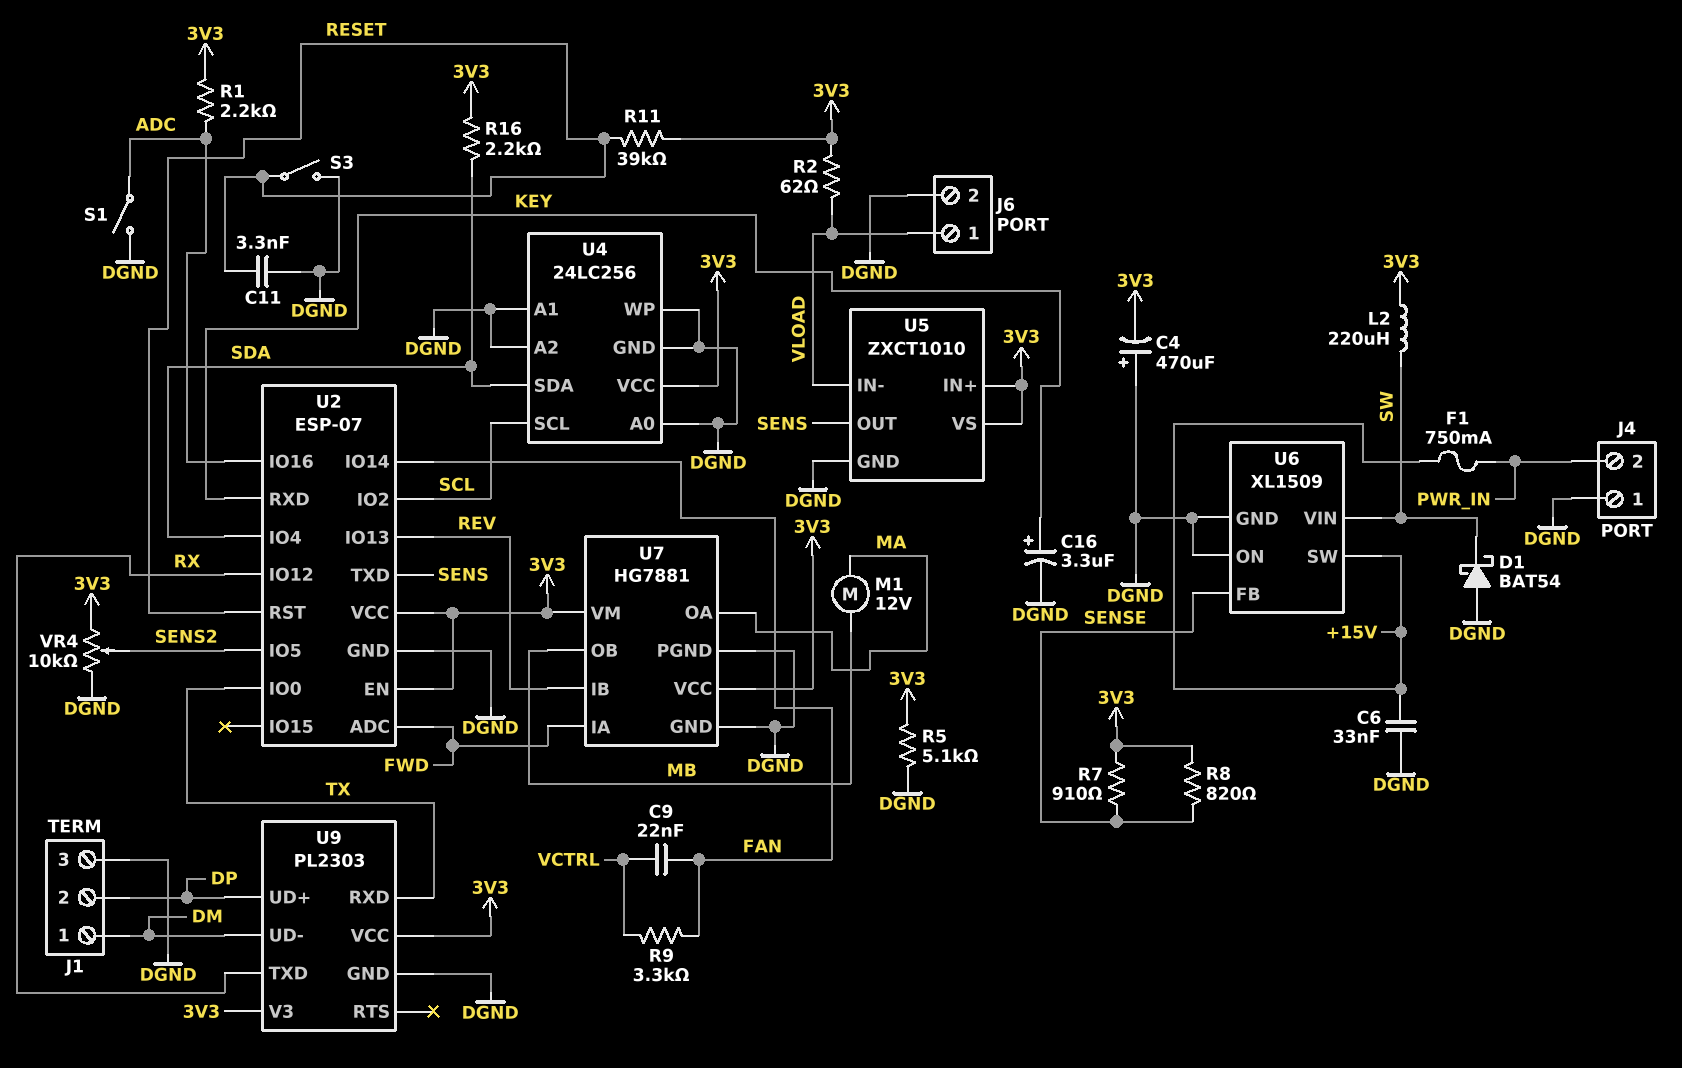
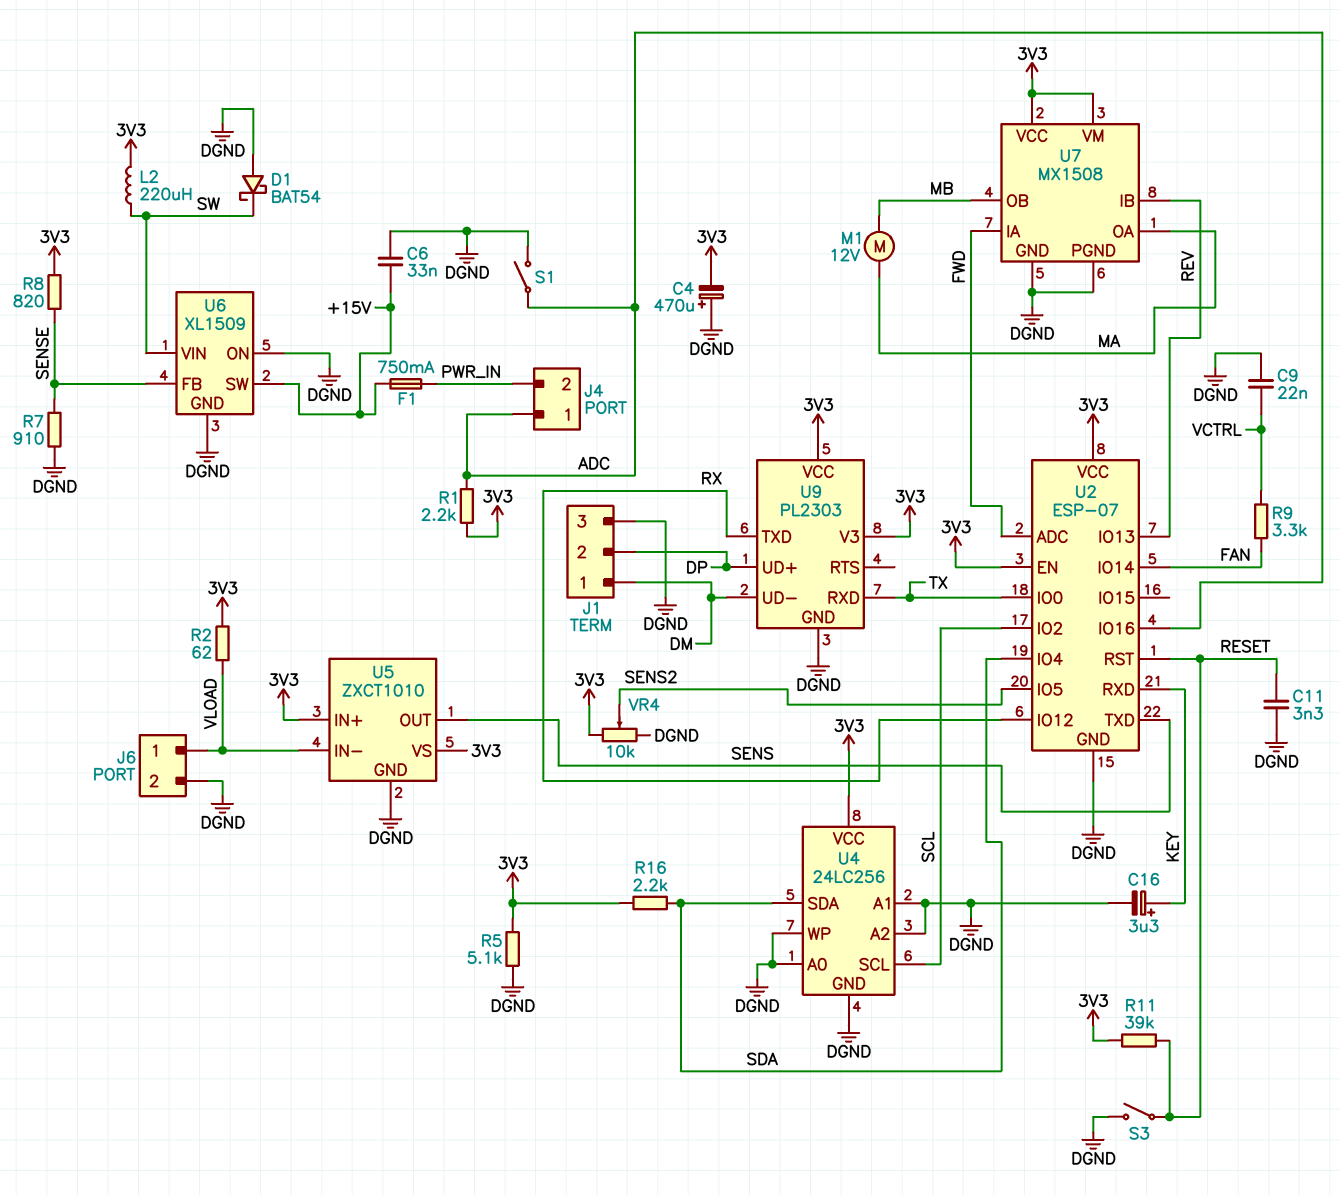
C9: 22nF (FAN, VCTRL) -> 22nF (DGND, VCTRL)
J4 pin 1: DGND -> ADC
R7: 910 (3V3, SENSE) -> 910 (DGND, SENSE)
U7: HG7881 -> MX1508

